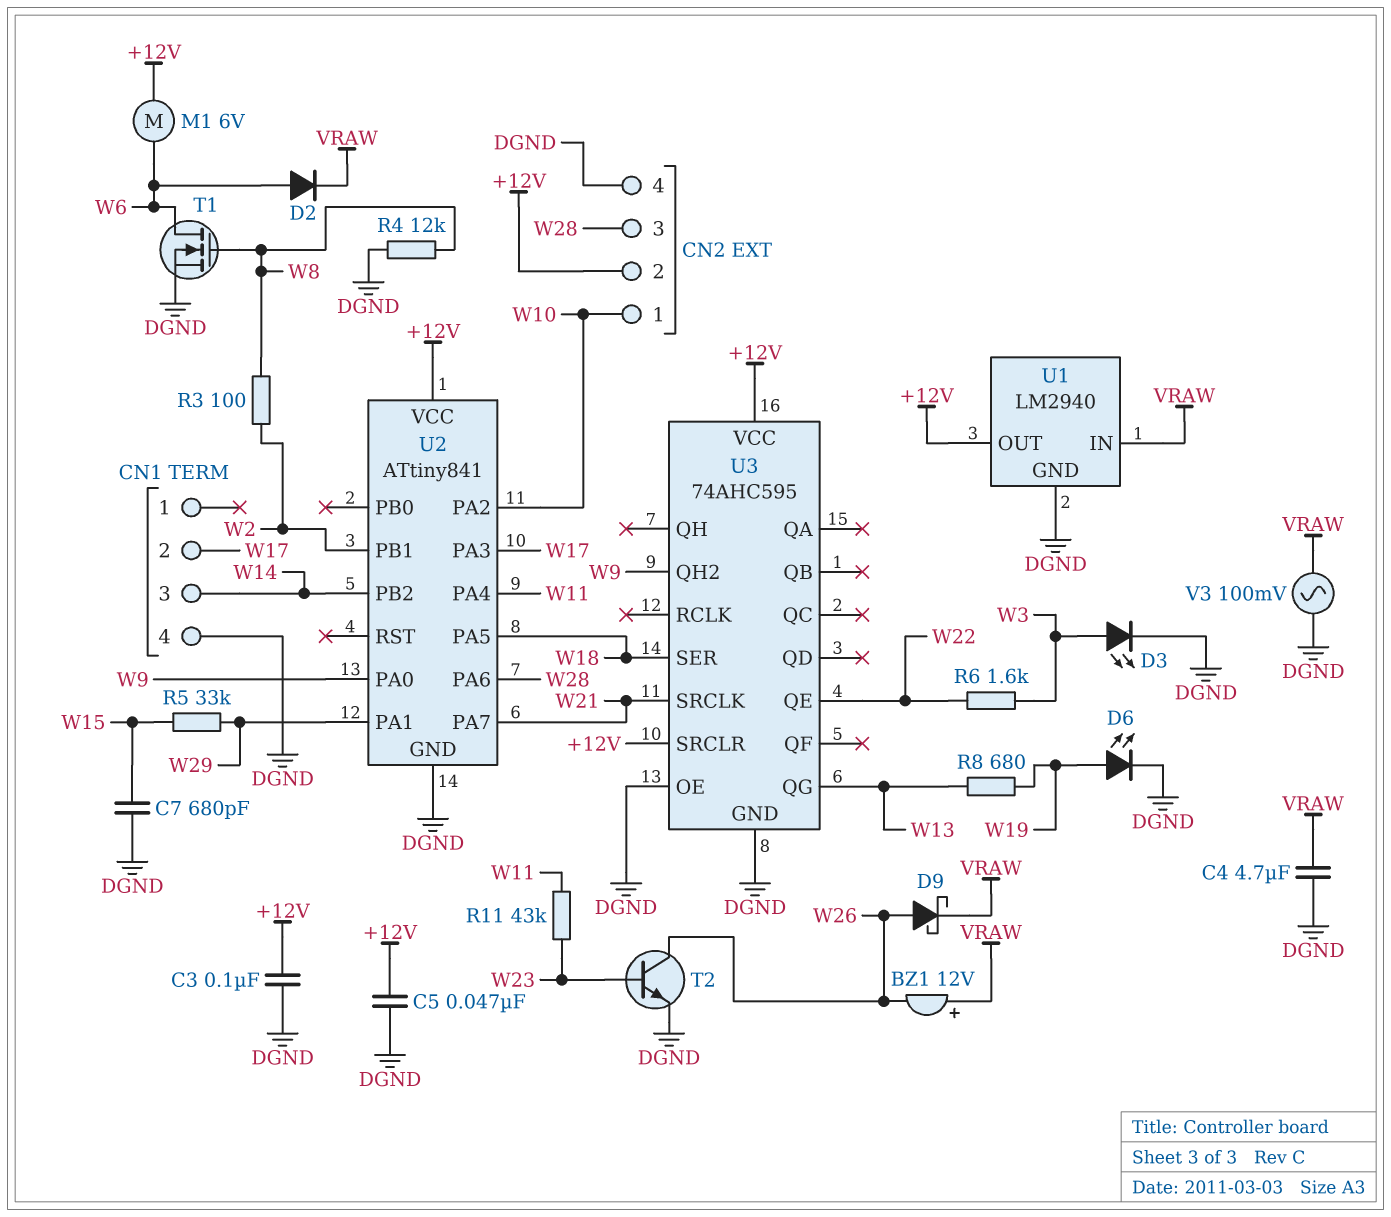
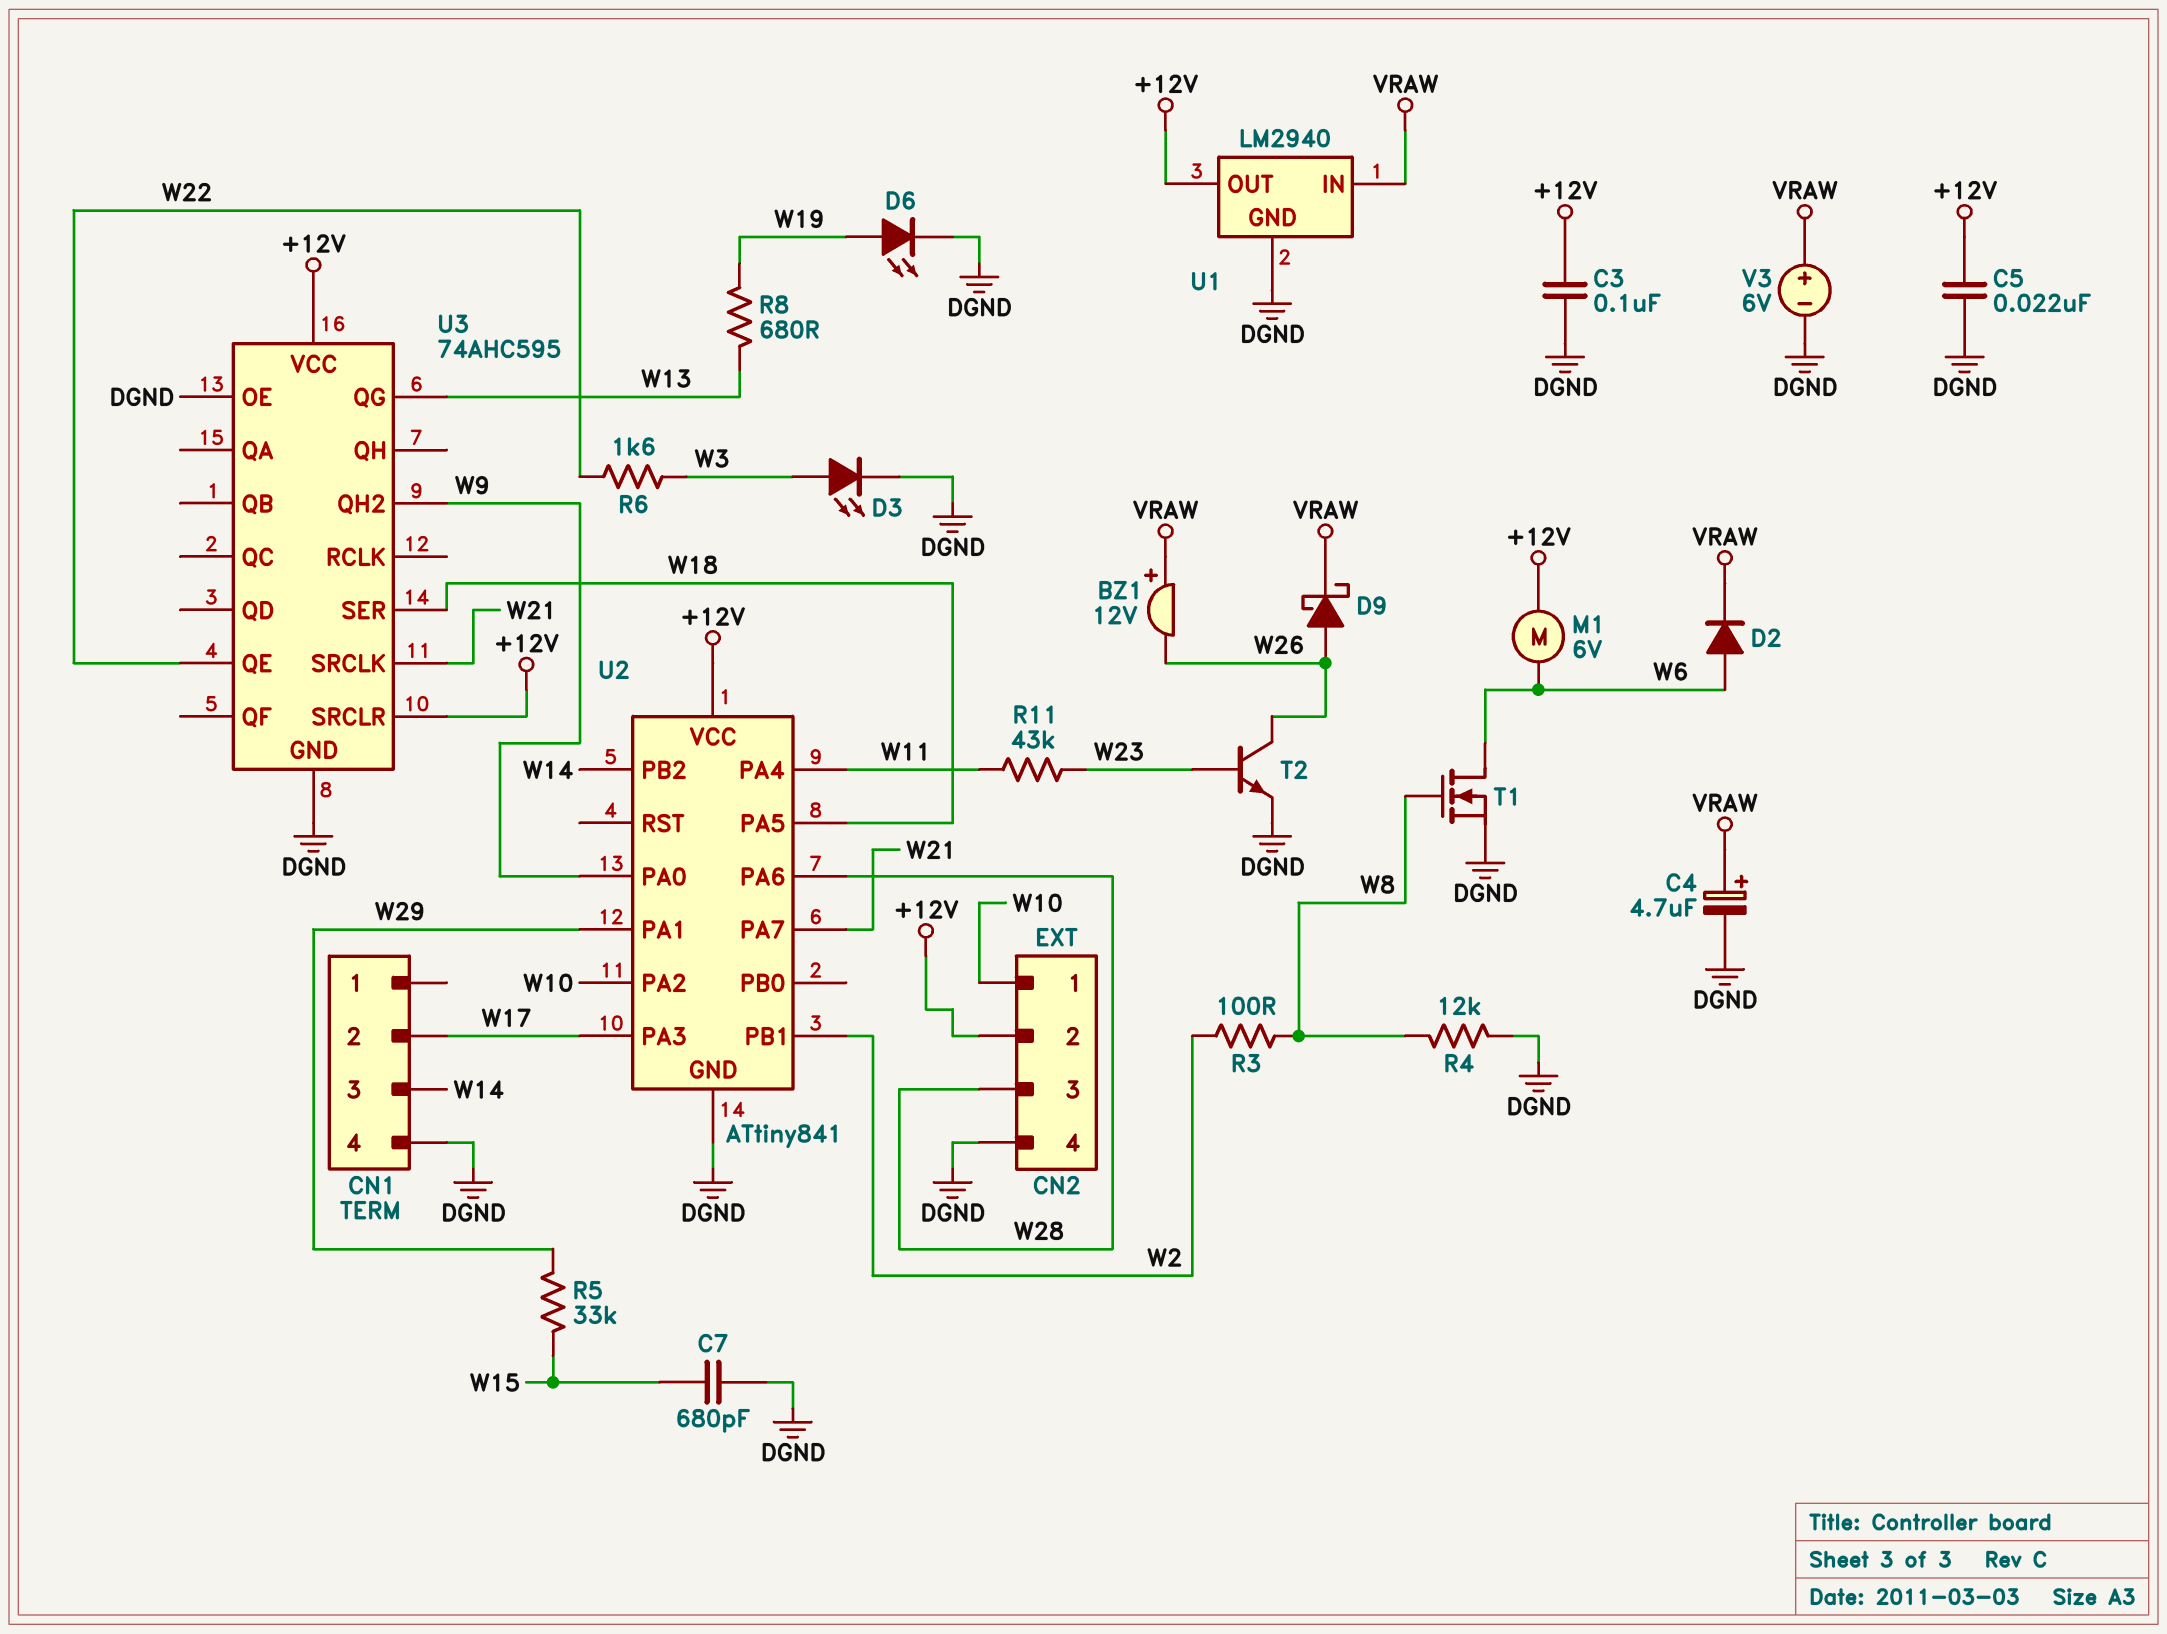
C4: 4.7uF (DGND, VRAW) -> 4.7uF (plus VRAW, minus DGND)
C5: 47nF (+12V, DGND) -> 22nF (+12V, DGND)
V3: AC 100mV (DGND, VRAW) -> 6V (plus VRAW, minus DGND)

